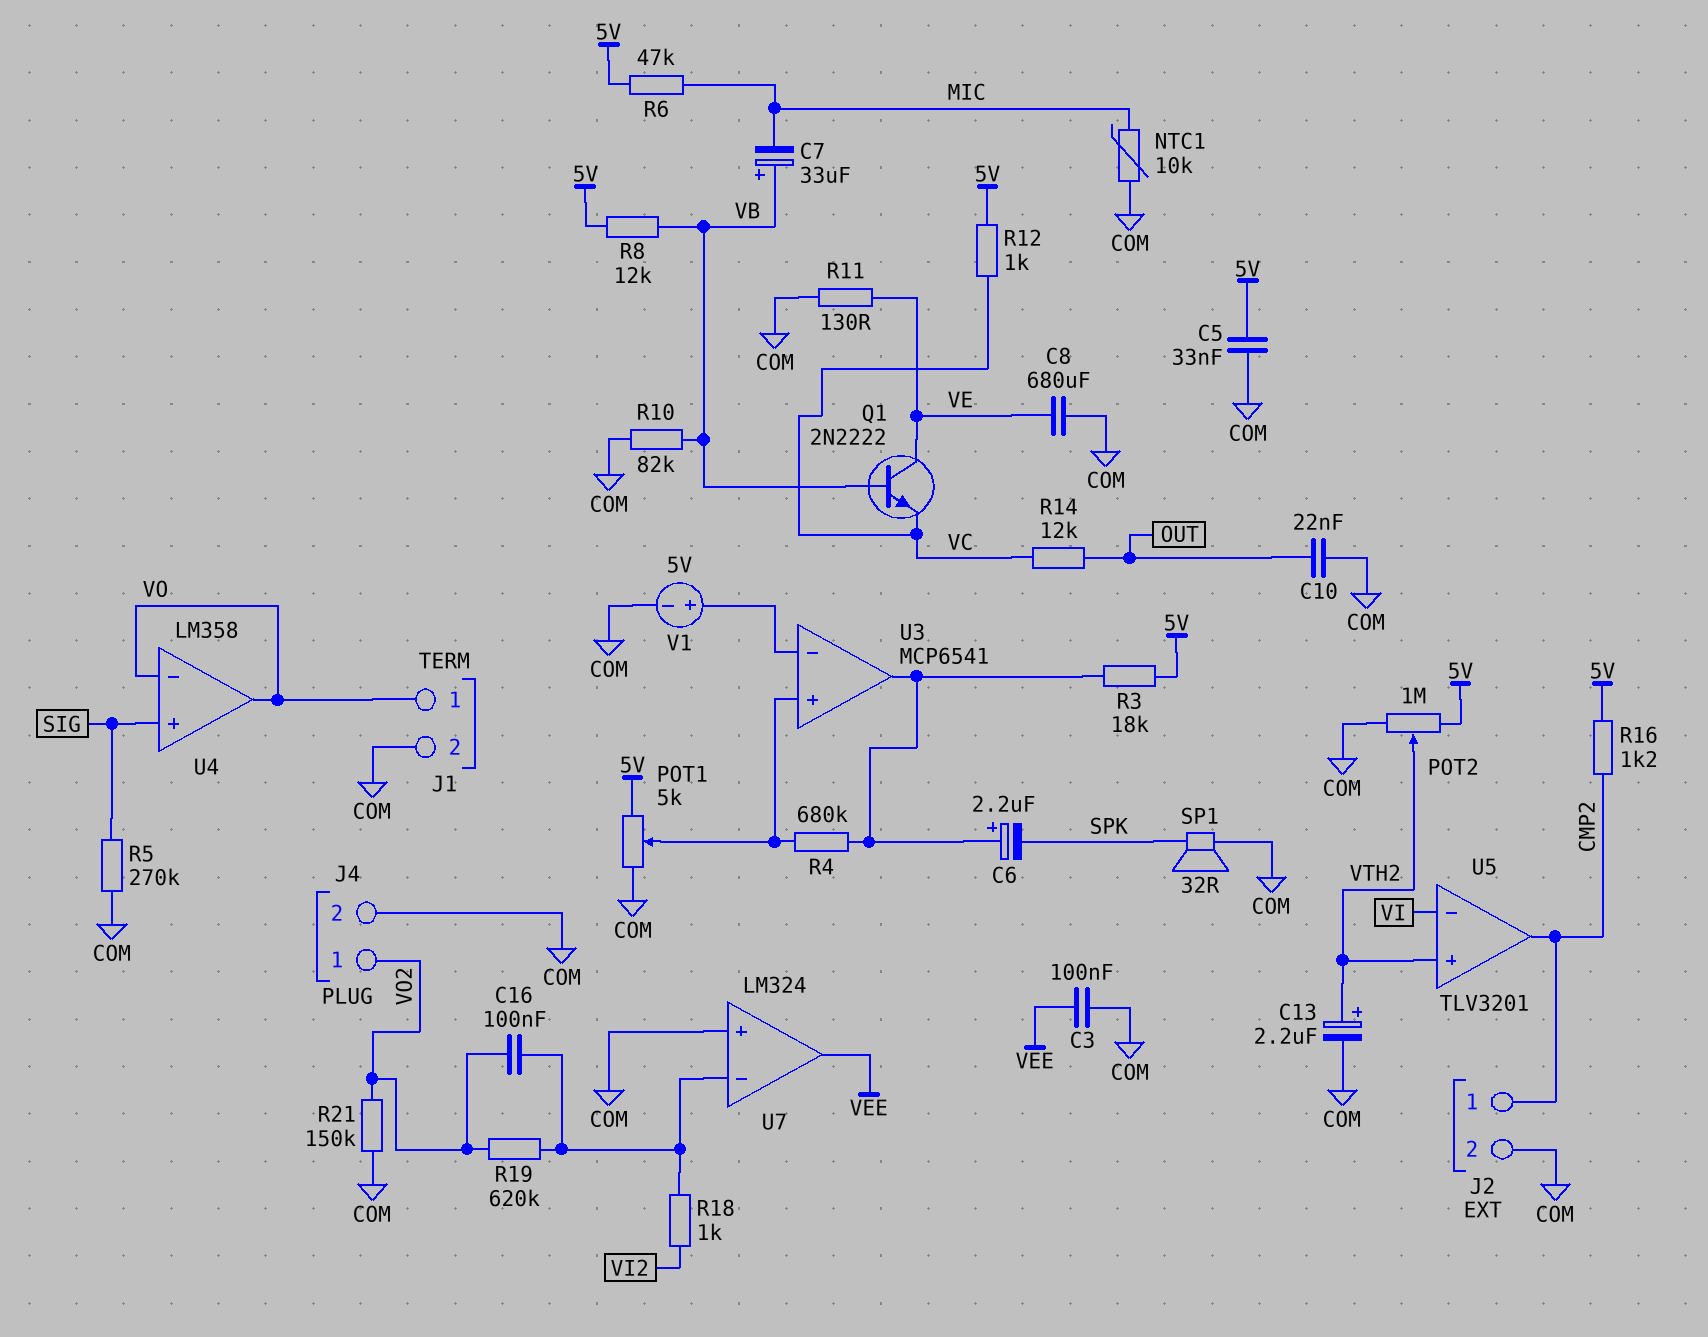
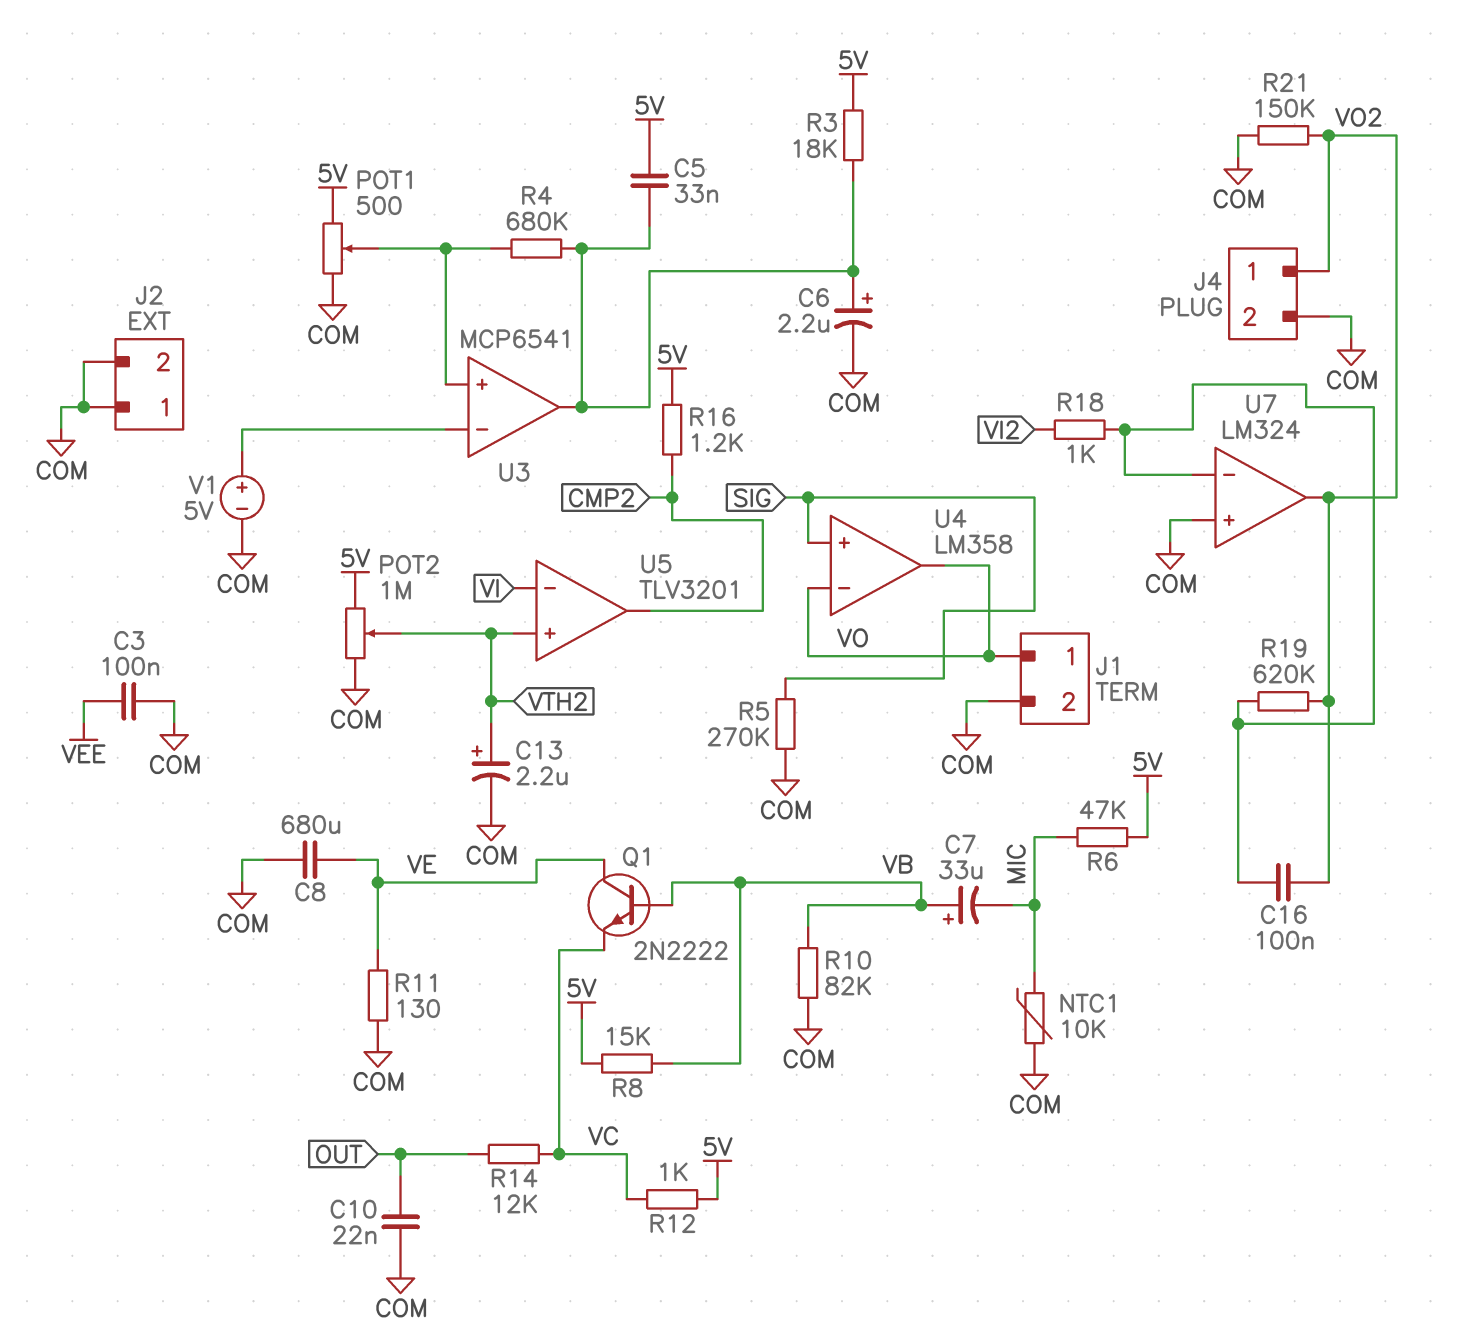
C5: 33nF (5V, COM) -> 33nF (5V, U3/out)
C6: 2.2uF (plus U3/out, minus SPK) -> 2.2uF (plus U3/out, minus COM)
J2 pin 1: CMP2 -> COM
POT1: 5k (5V, COM, wiper U3/in+) -> 500 (5V, COM, wiper U3/in+)
R8: 12k (5V, VB) -> 15k (5V, VB)
SP1: speaker 32R (COM, SPK) -> none
U7 pin out: VEE -> VO2

